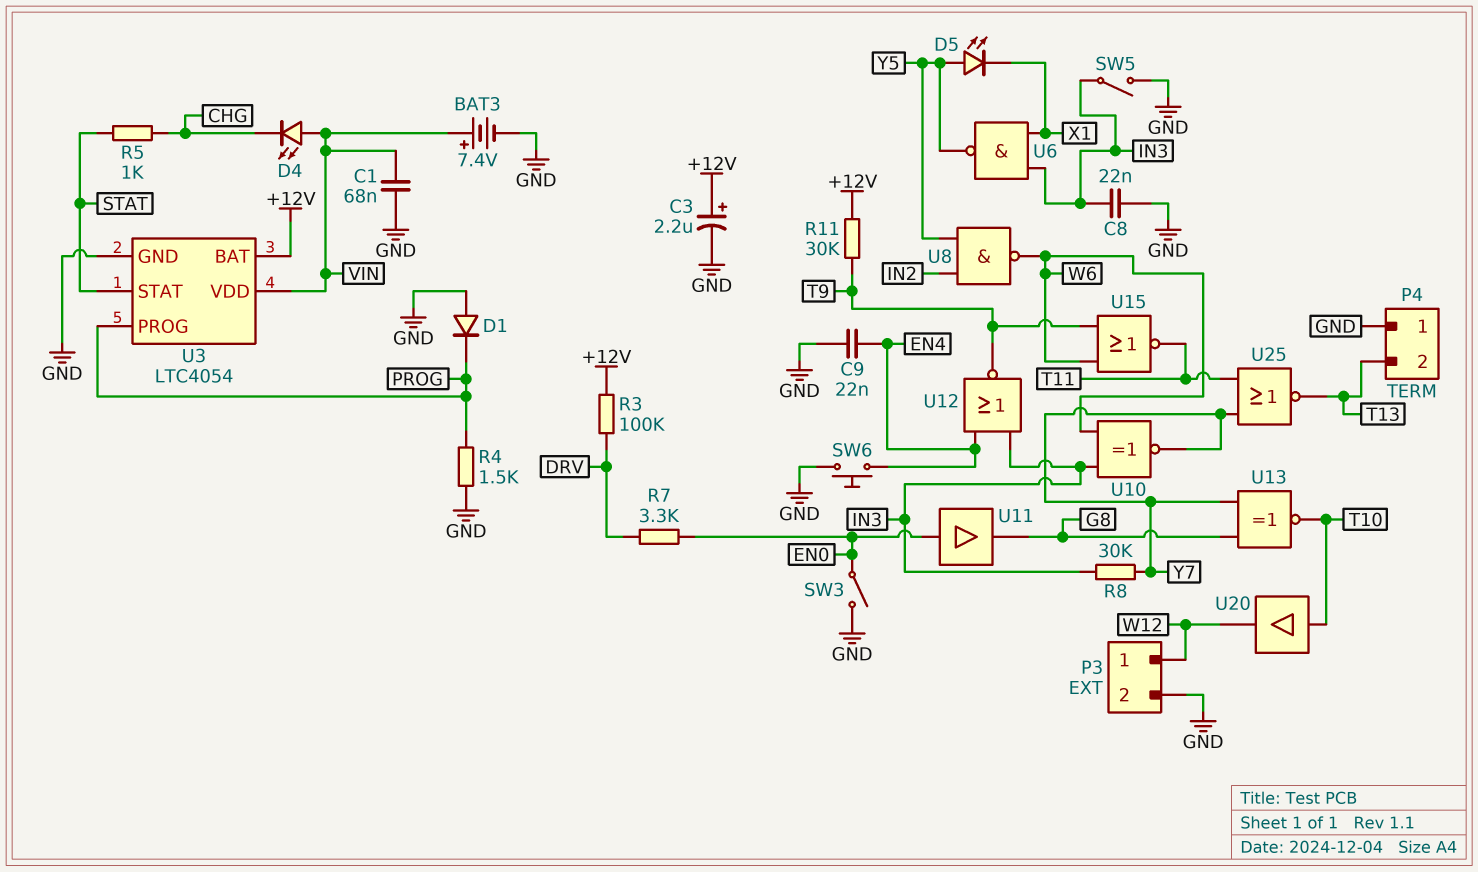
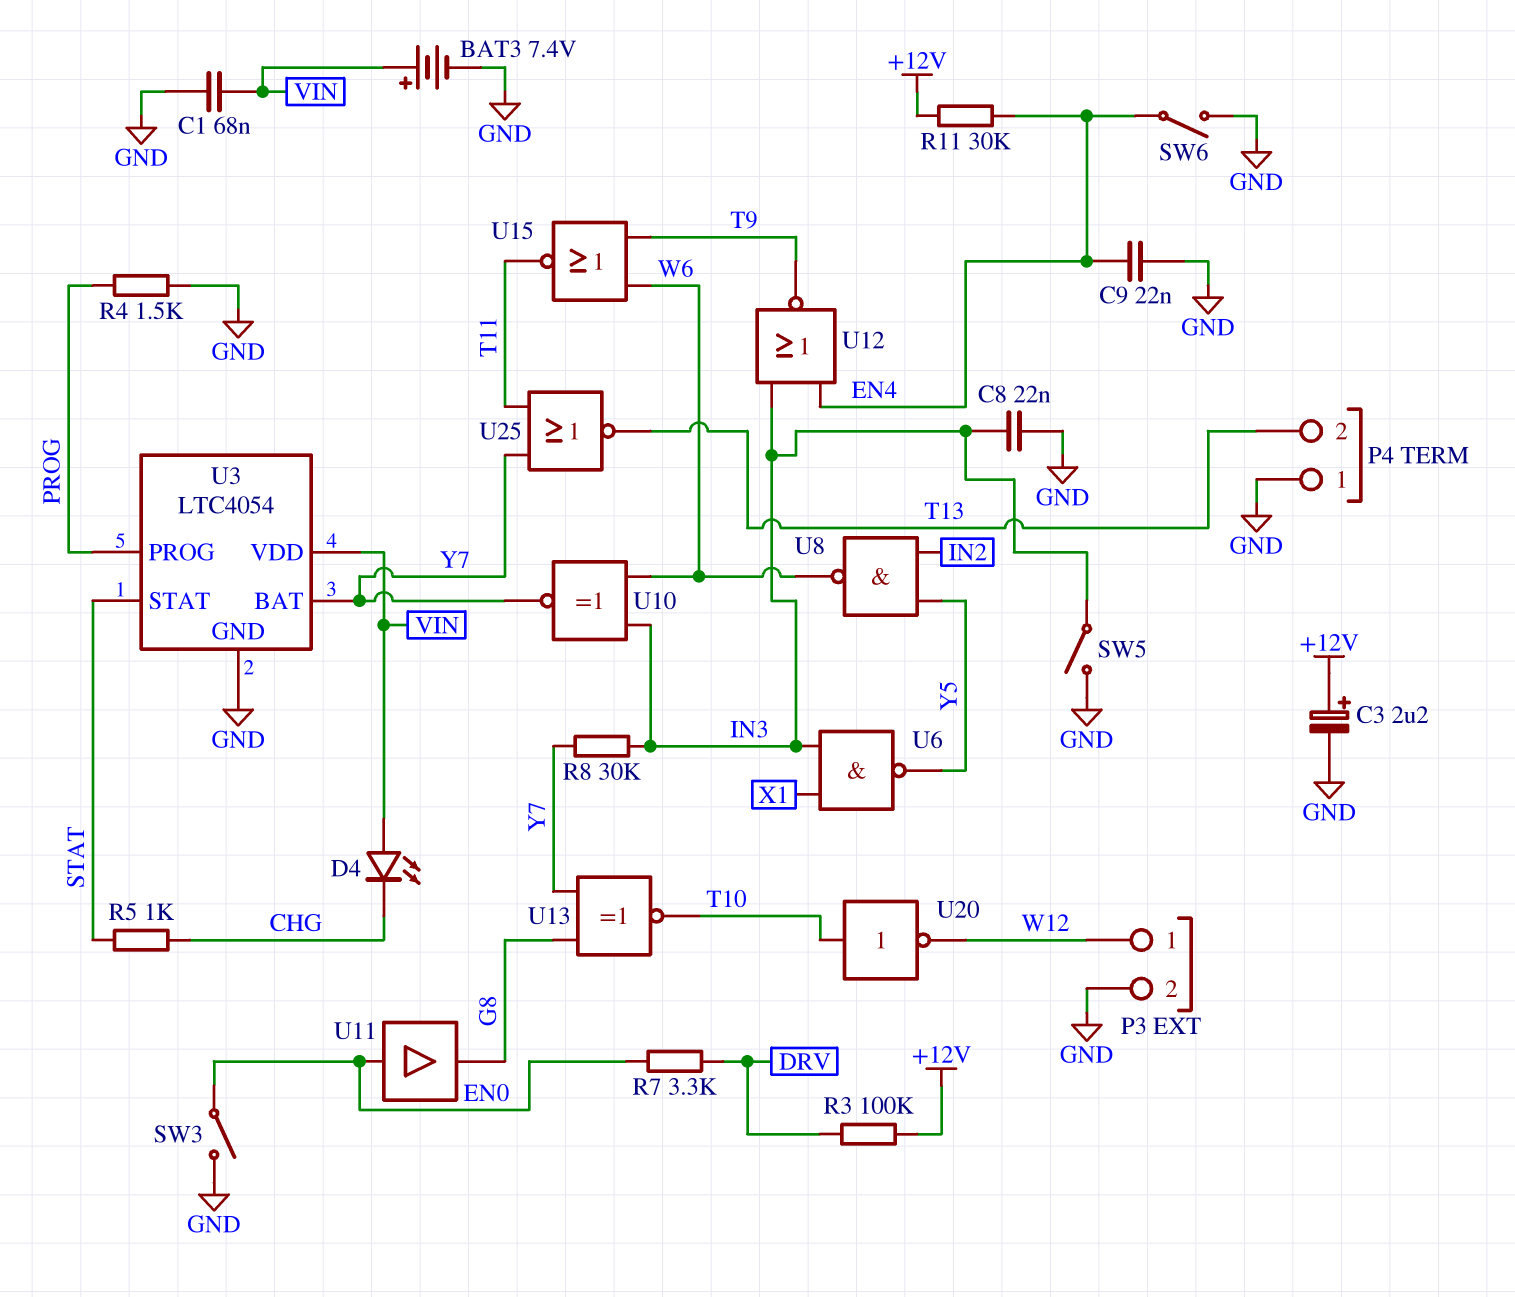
D1: diode (A GND, K PROG) -> none
D5: LED (A Y5, K X1) -> none
R11: 30k (+12V, T9) -> 30k (+12V, EN4)
SW6: button (EN4, GND) -> switch (EN4, GND)
U3 pin BAT: +12V -> Y7
U20: buffer (in T10, out W12) -> NOT (in T10, out W12)

